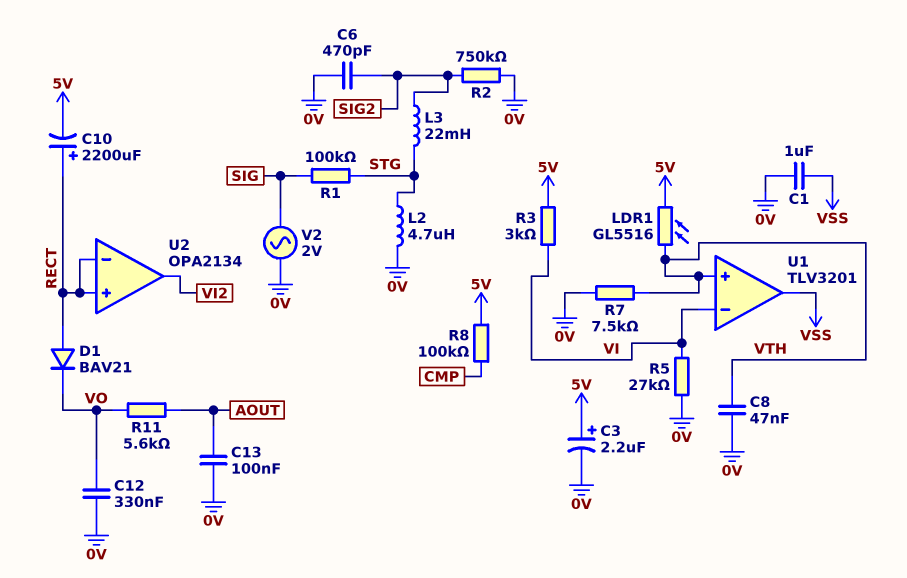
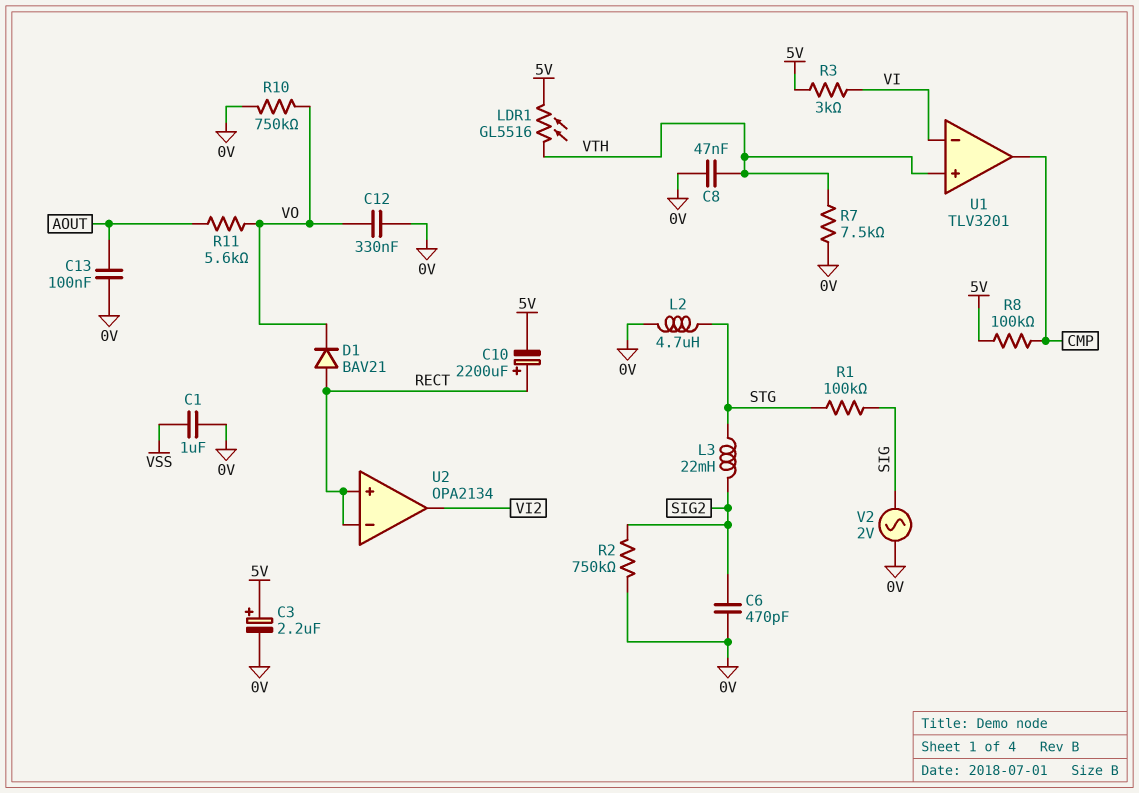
R5: 27k (0V, VI) -> none
R10: none -> 750k (0V, VO)
U1 pin out: VSS -> CMP

